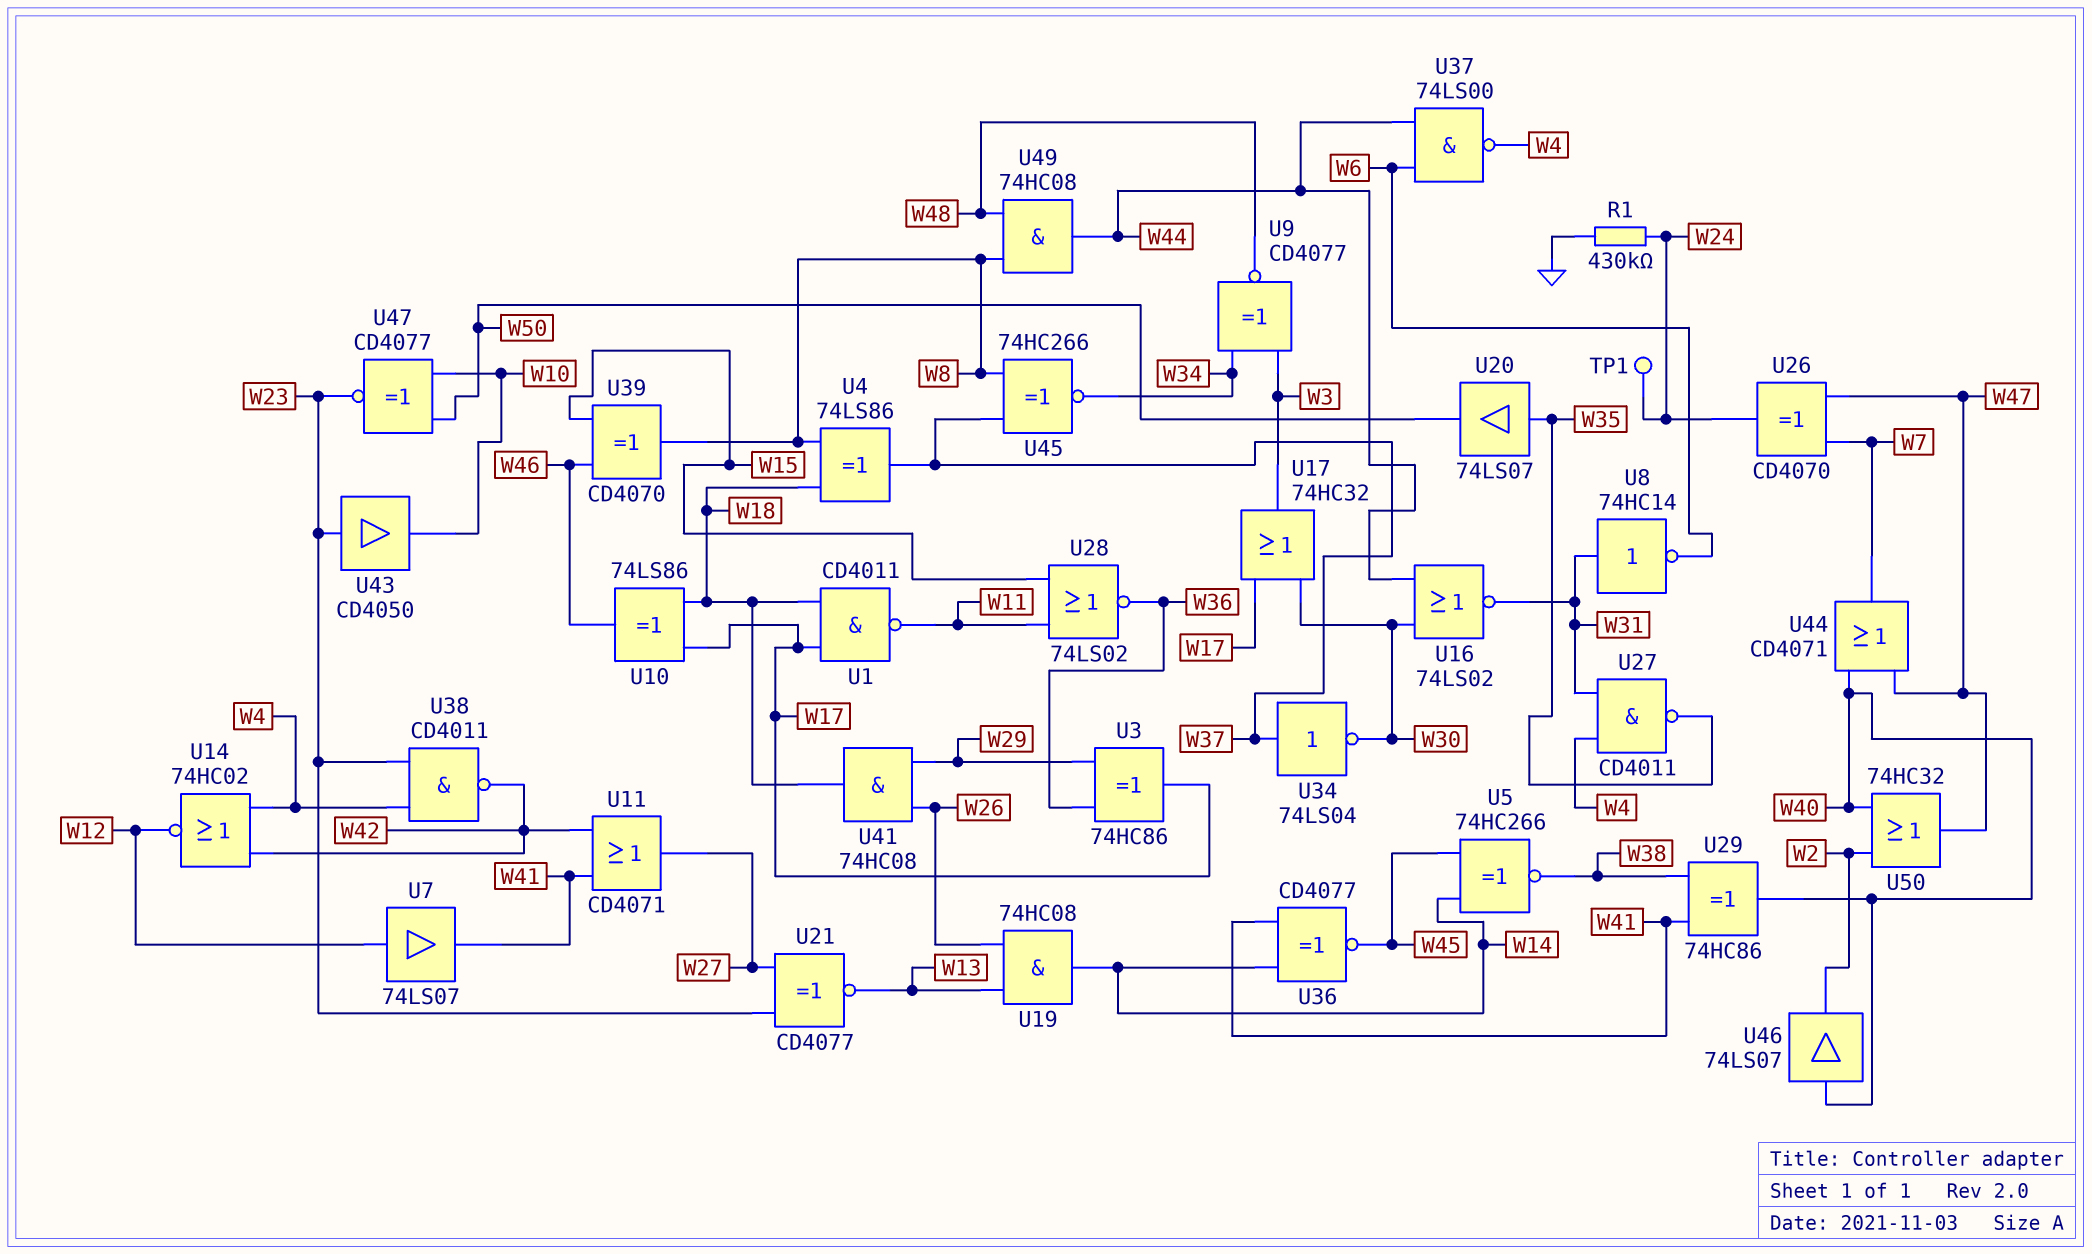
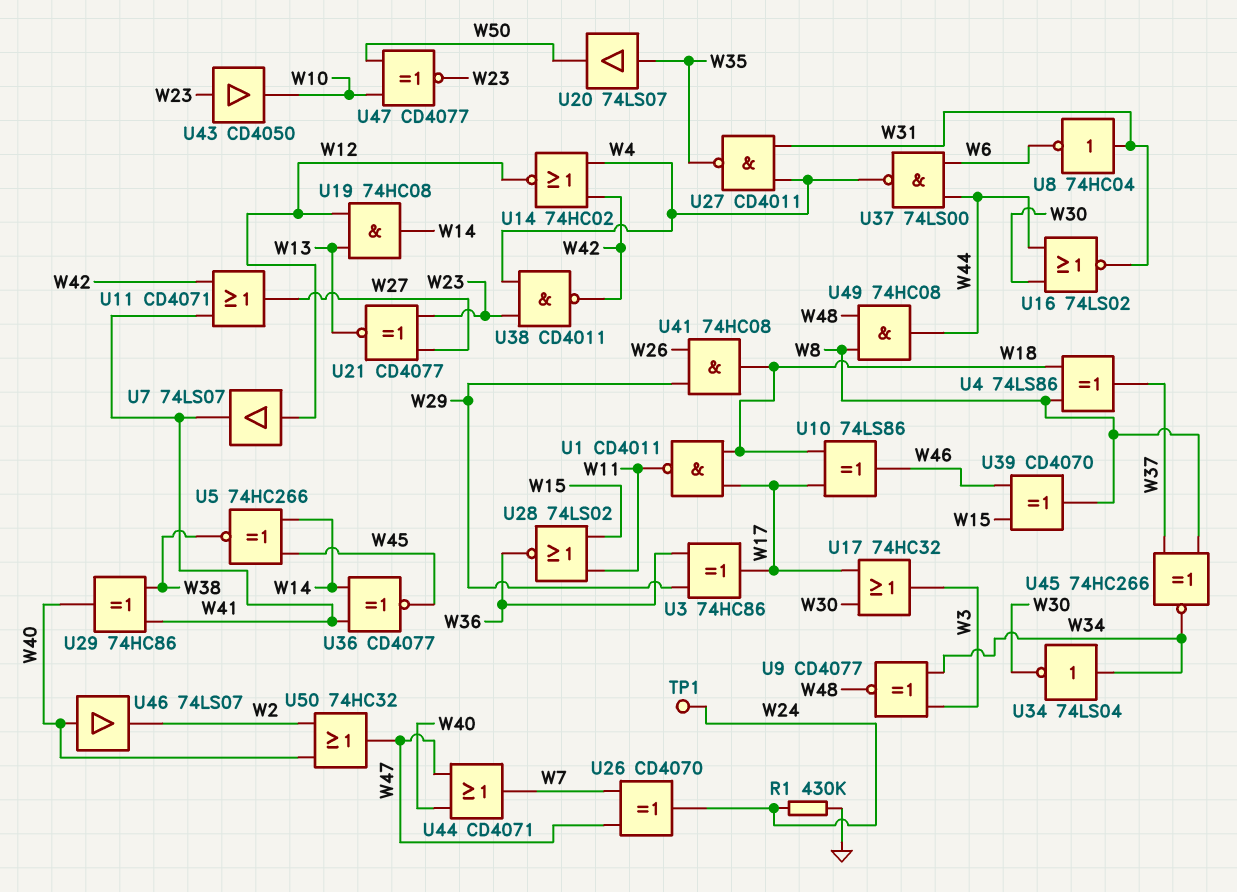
U8: NOT 74HC14 (in W31, out W6) -> NOT 74HC04 (in W31, out W6)
U19: AND 74HC08 (in W13, in W26, out W14) -> AND 74HC08 (in W12, in W13, out W14)
U34: NOT 74LS04 (in W37, out W30) -> NOT 74LS04 (in W34, out W30)

